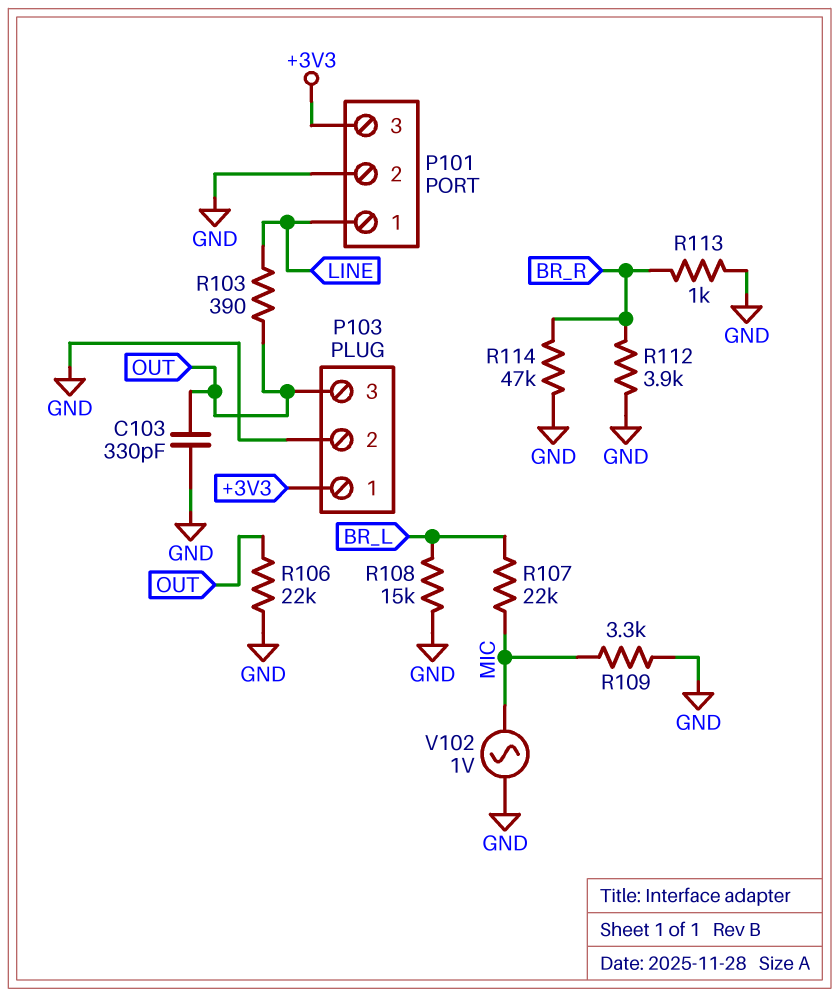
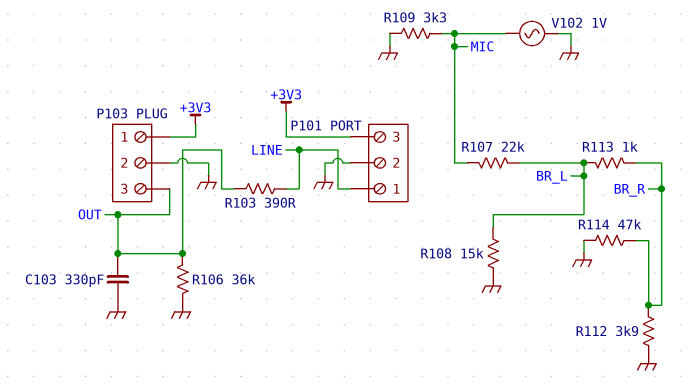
R106: 22k (GND, OUT) -> 36k (GND, OUT)
R113: 1k (BR_R, GND) -> 1k (BR_L, BR_R)

